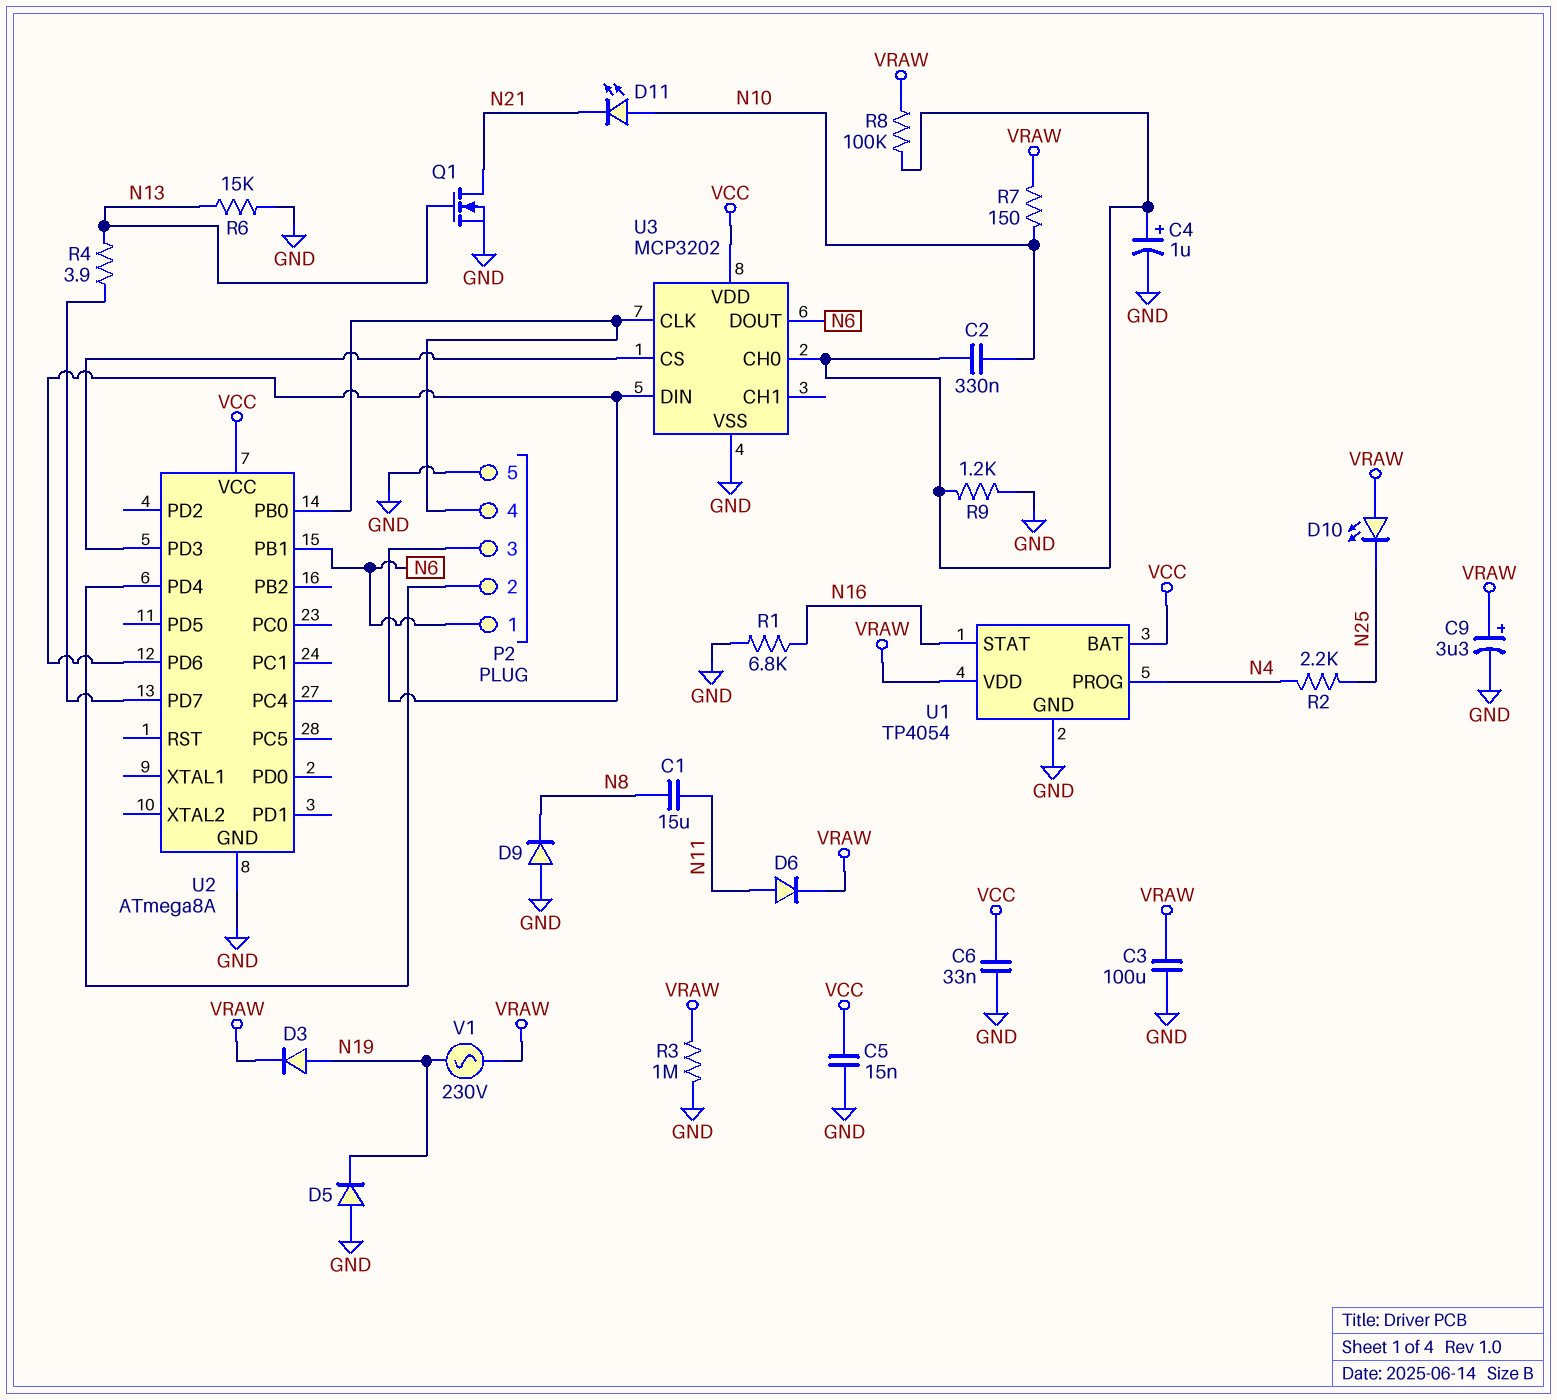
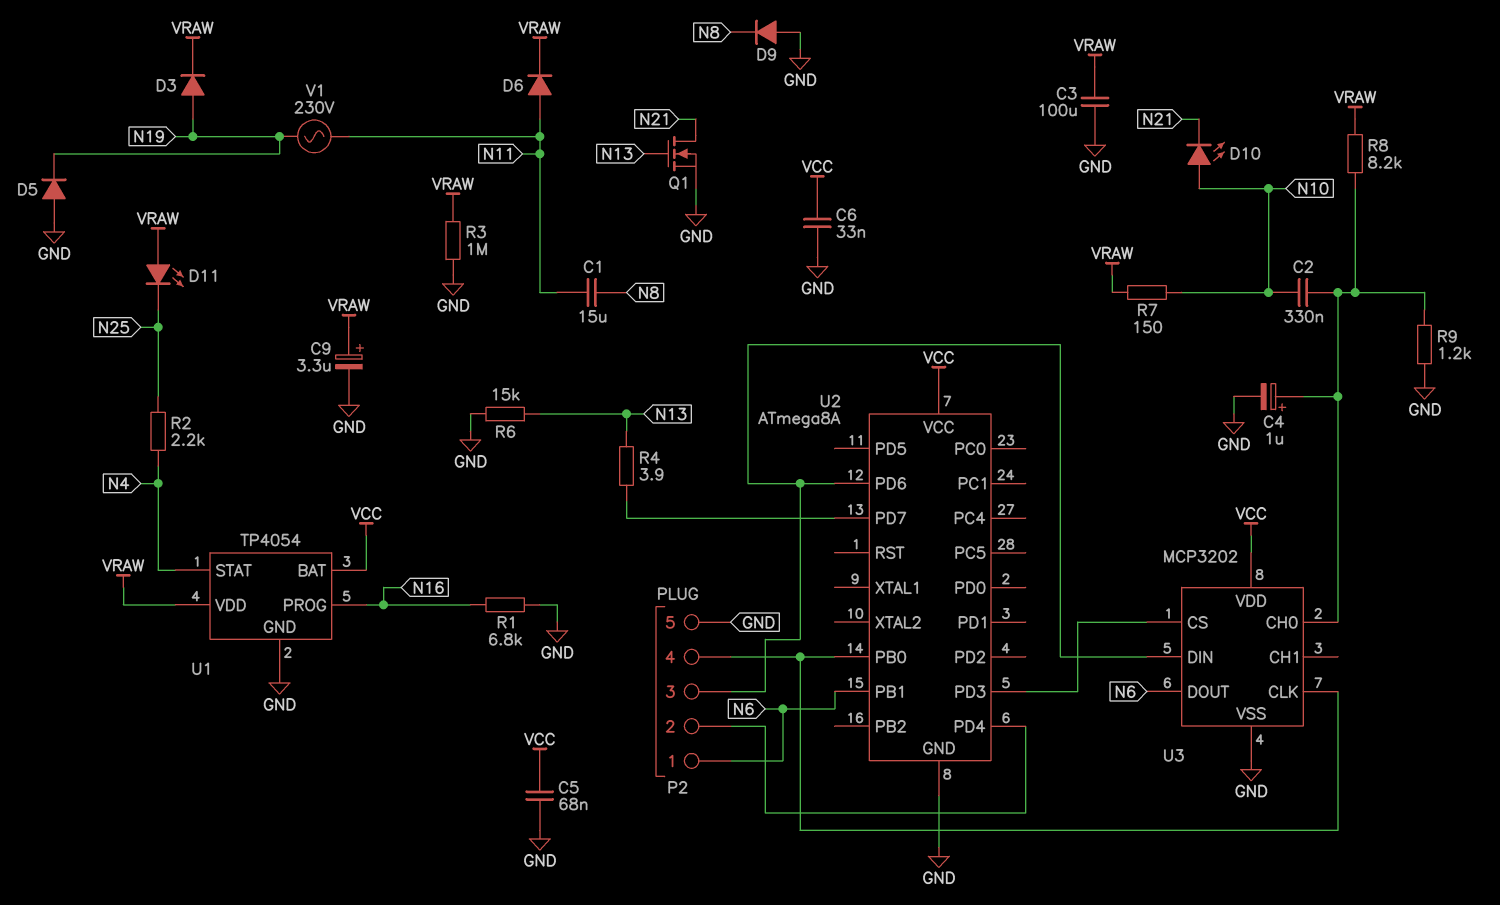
C5: 15nF (GND, VCC) -> 68nF (GND, VCC)
D10: LED (A VRAW, K N25) -> LED (A N10, K N21)
D11: LED (A N10, K N21) -> LED (A VRAW, K N25)
R8: 100k (U3/CH0, VRAW) -> 8.2k (U3/CH0, VRAW)
U1 pin PROG: N4 -> N16
U1 pin STAT: N16 -> N4
V1: AC 230V (N19, VRAW) -> AC 230V (N11, N19)

